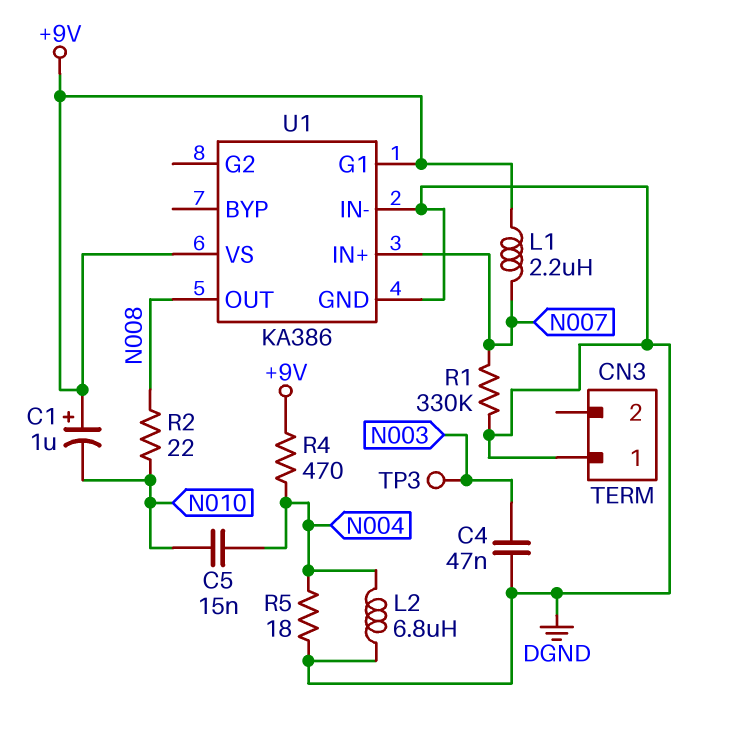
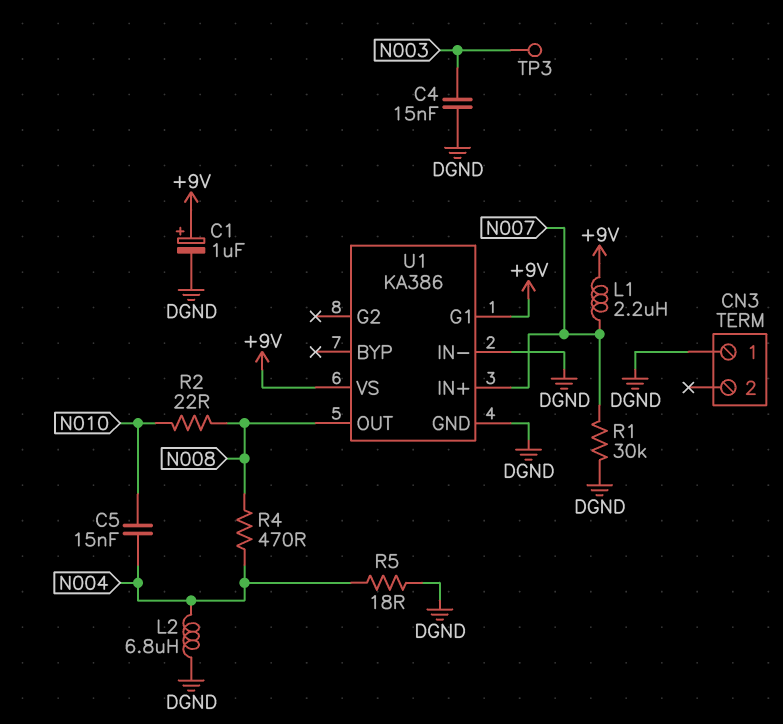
C1: 1uF (plus +9V, minus N010) -> 1uF (plus +9V, minus DGND)
C4: 47nF (DGND, N003) -> 15nF (DGND, N003)
R1: 330k (DGND, N007) -> 30k (DGND, N007)
R4: 470 (+9V, N004) -> 470 (N004, N008)

